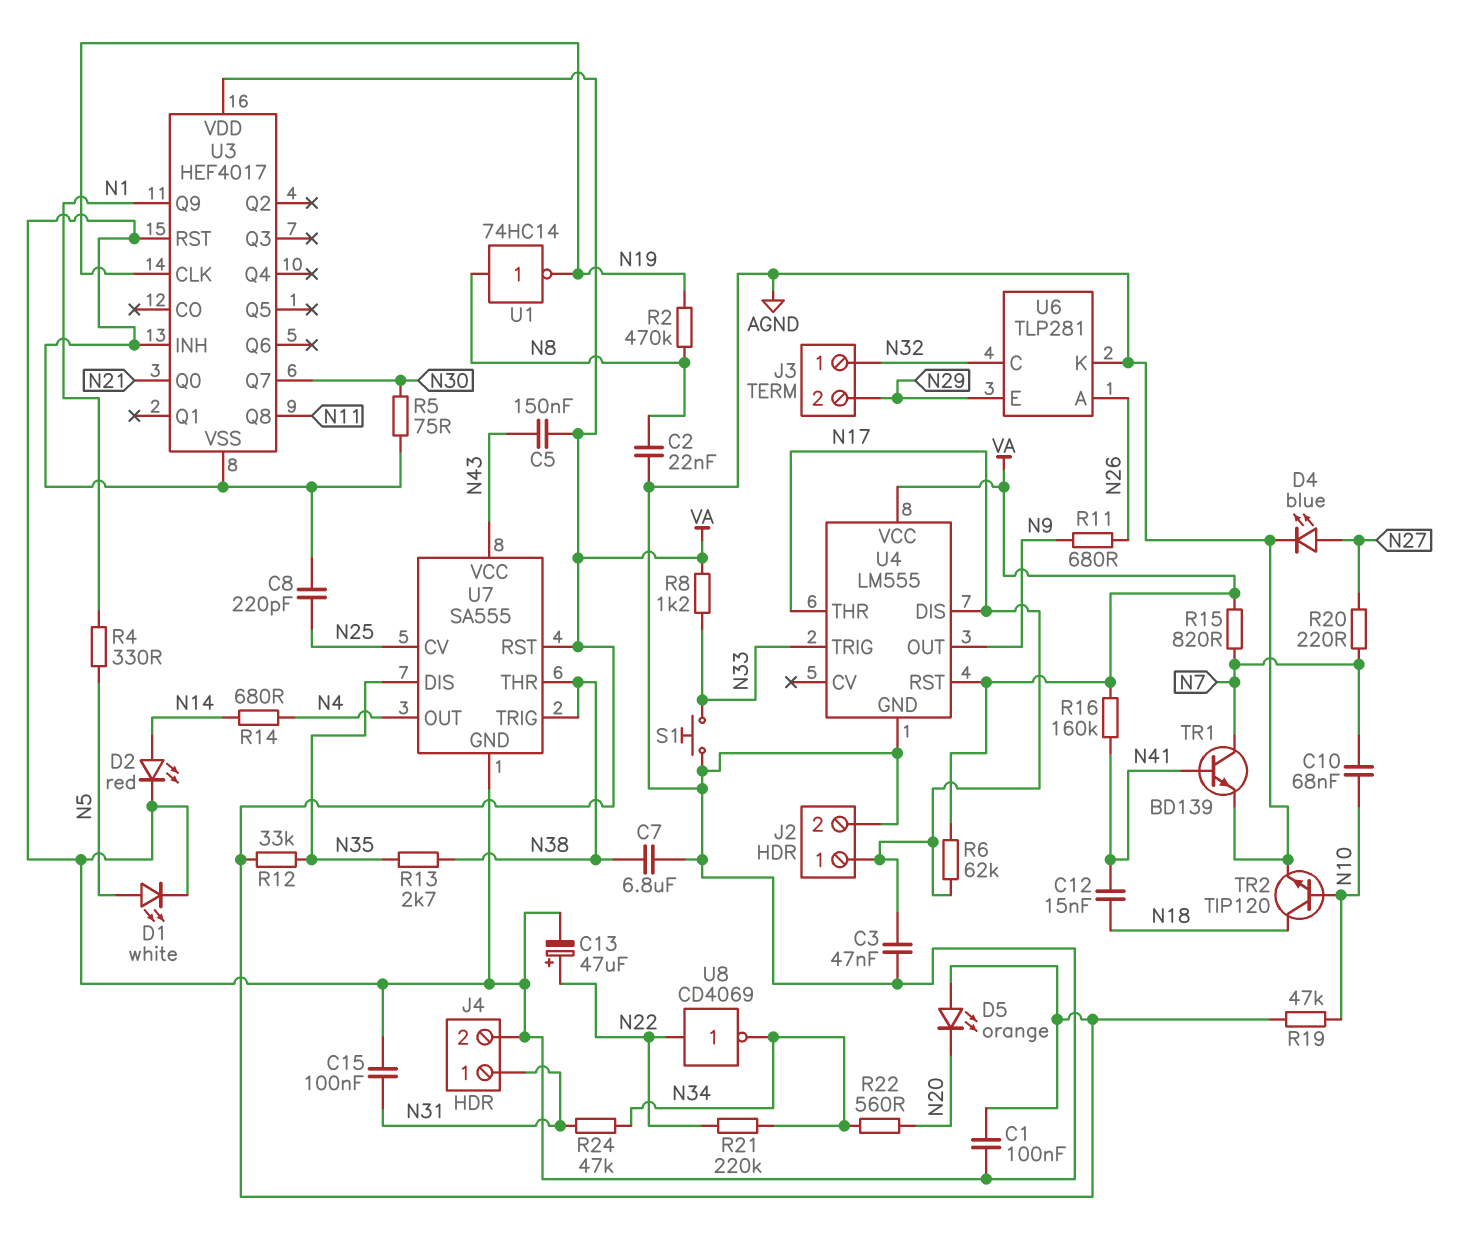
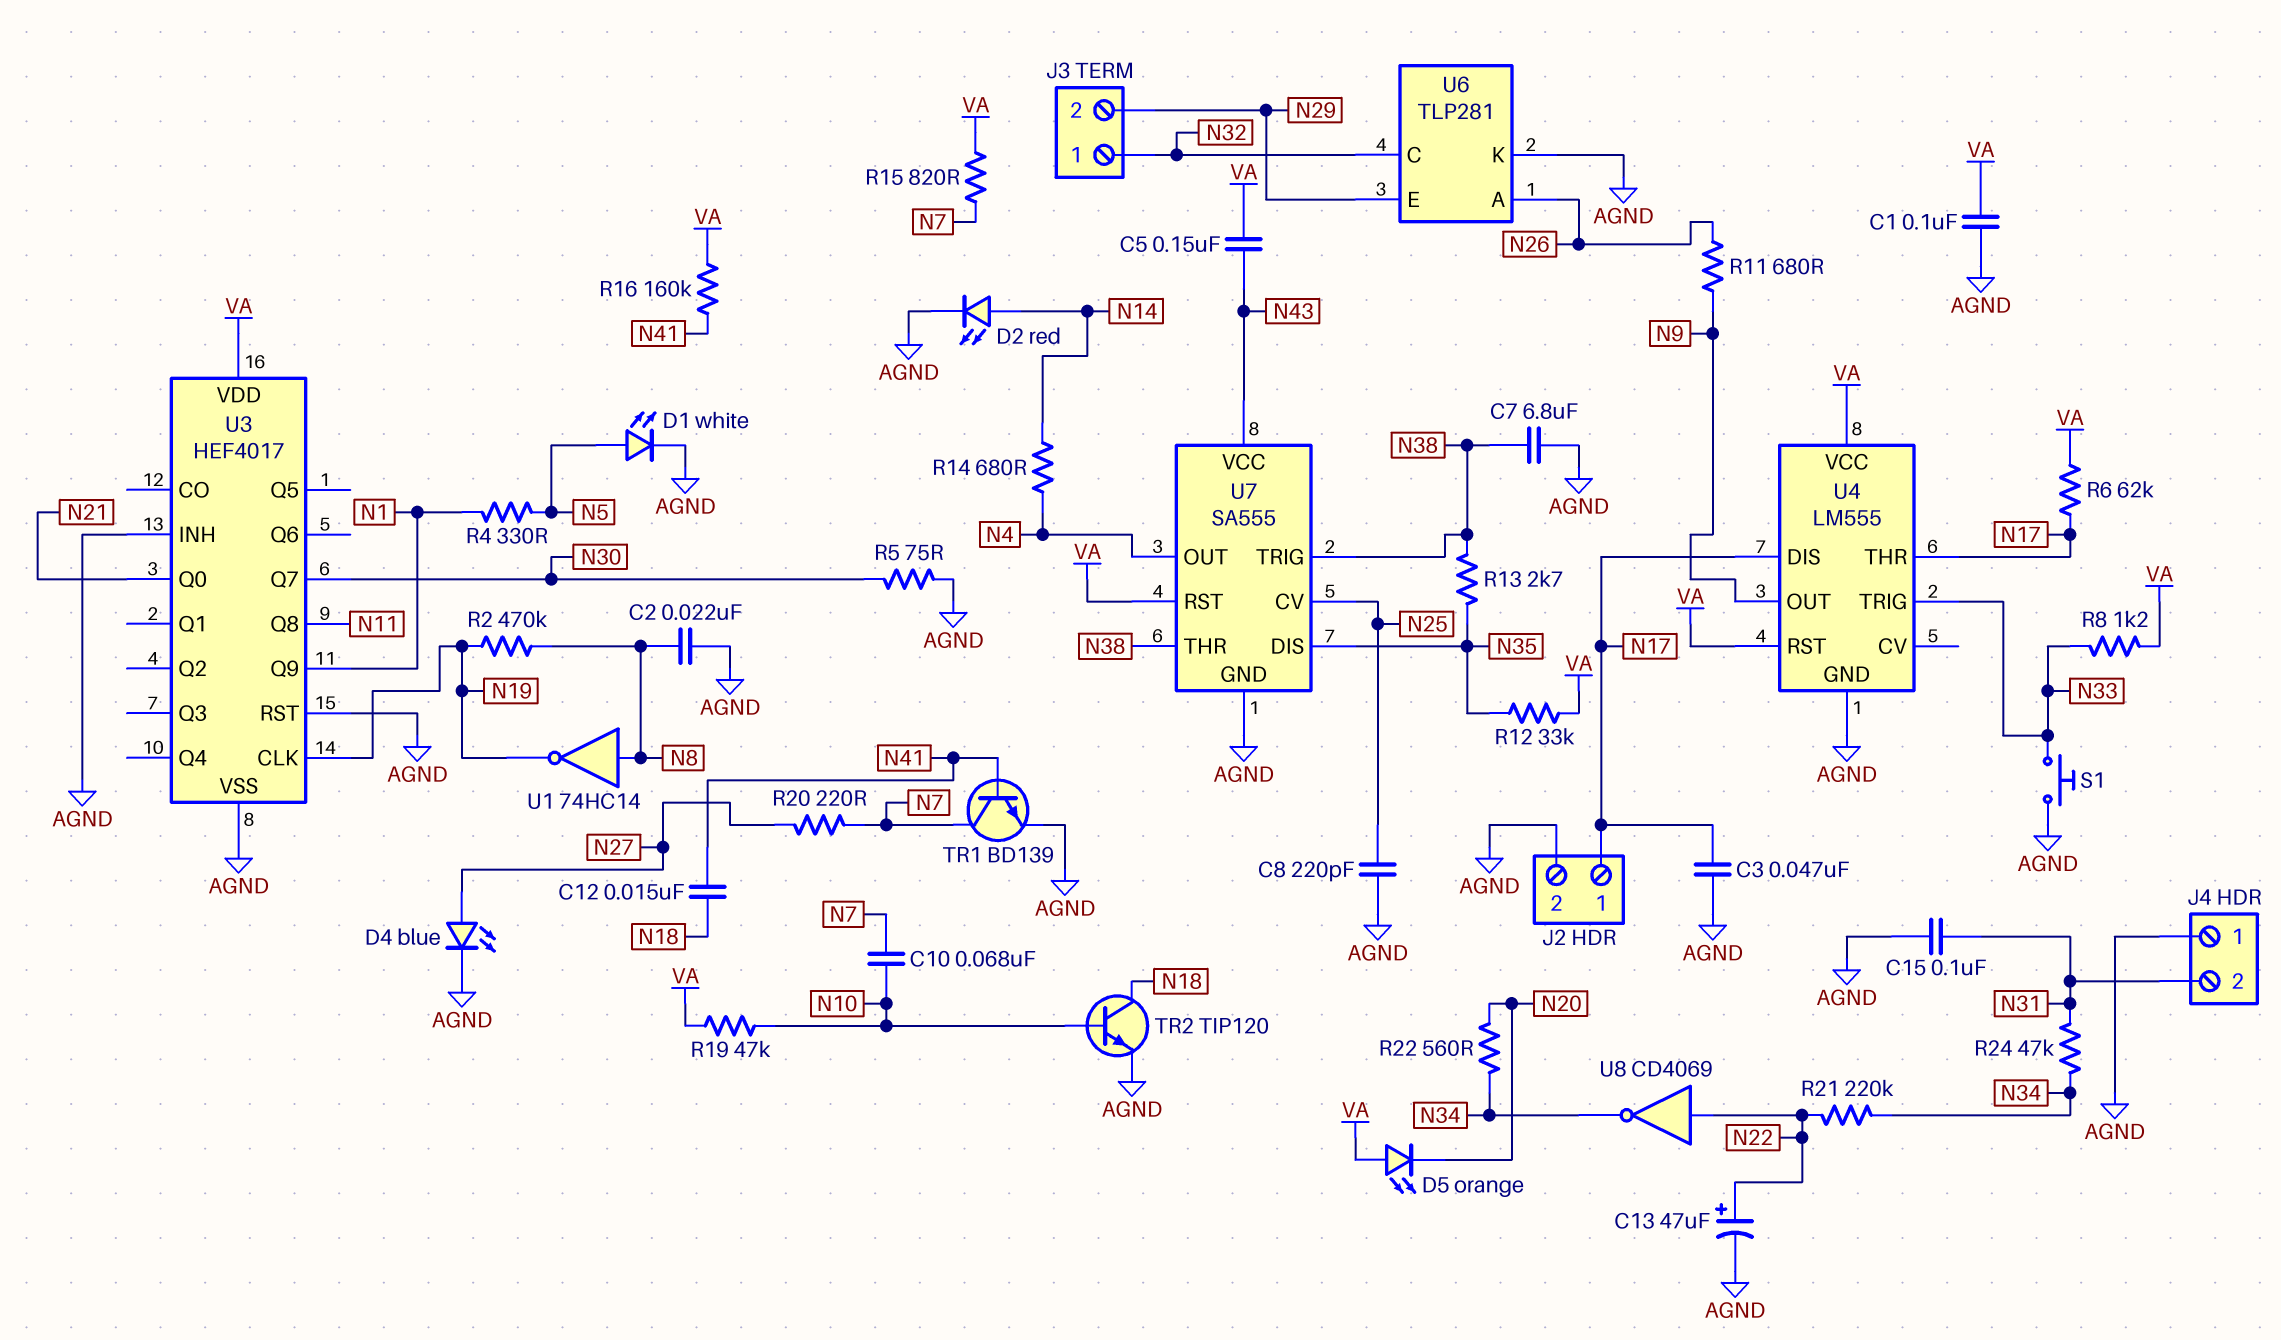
J4 pin 1: N31 -> AGND
J4 pin 2: AGND -> N31

